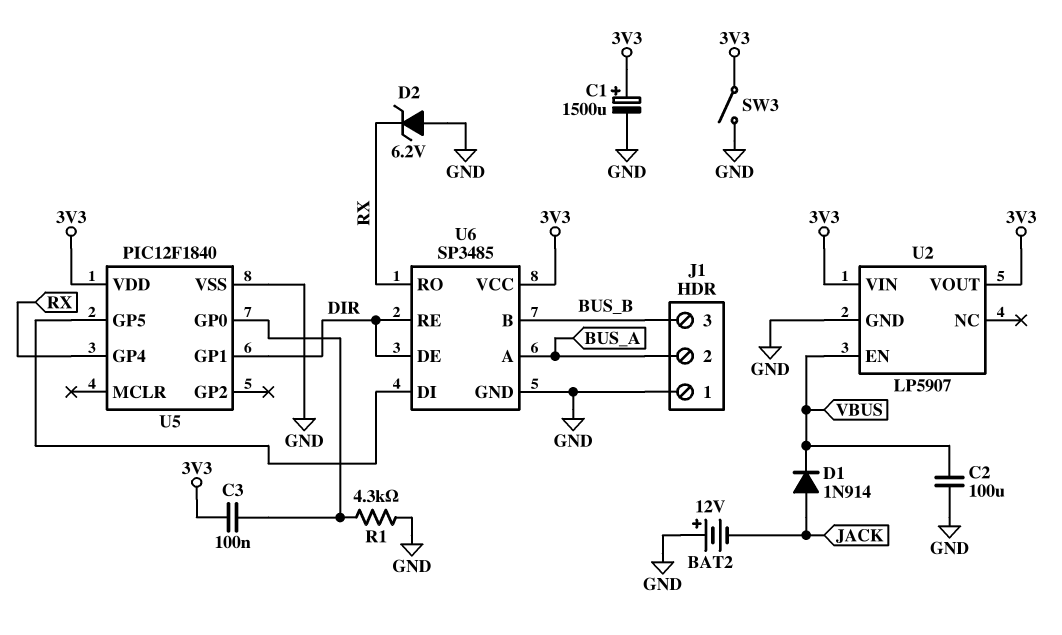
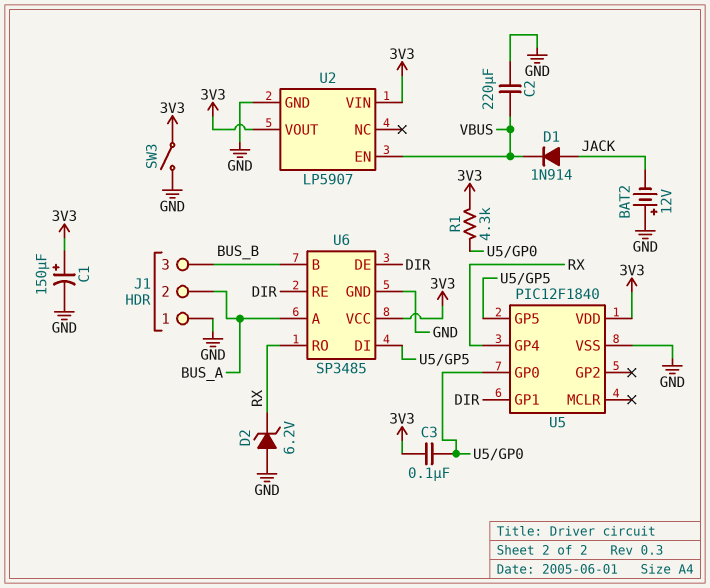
C1: 1500uF (plus 3V3, minus GND) -> 150uF (plus 3V3, minus GND)
C2: 100uF (GND, VBUS) -> 220uF (GND, VBUS)
R1: 4.3k (GND, U5/GP0) -> 4.3k (3V3, U5/GP0)

